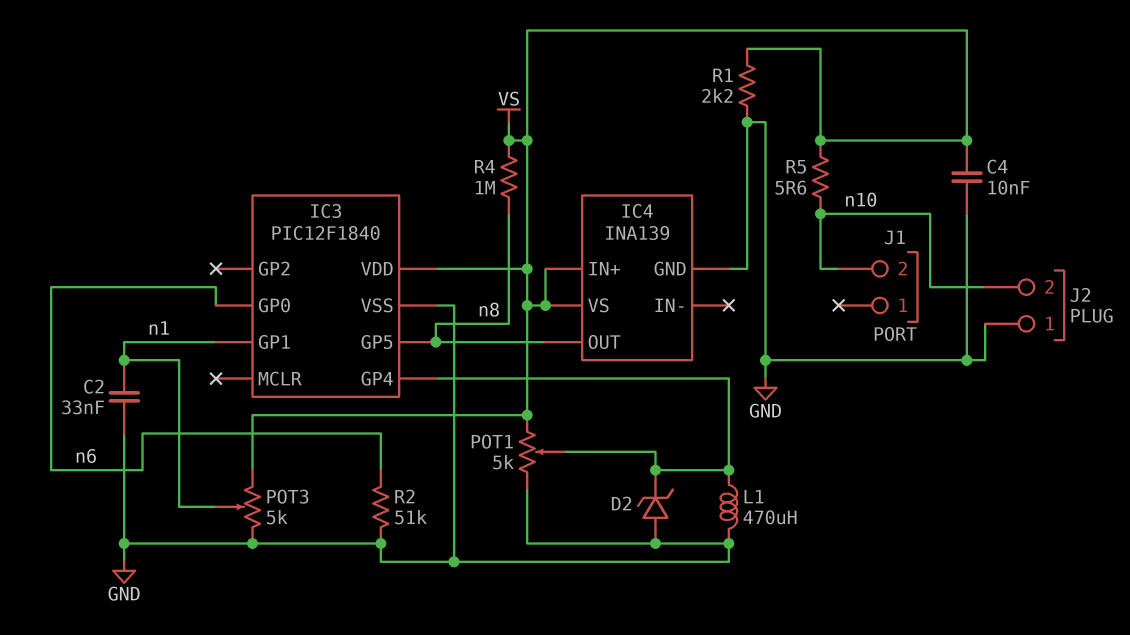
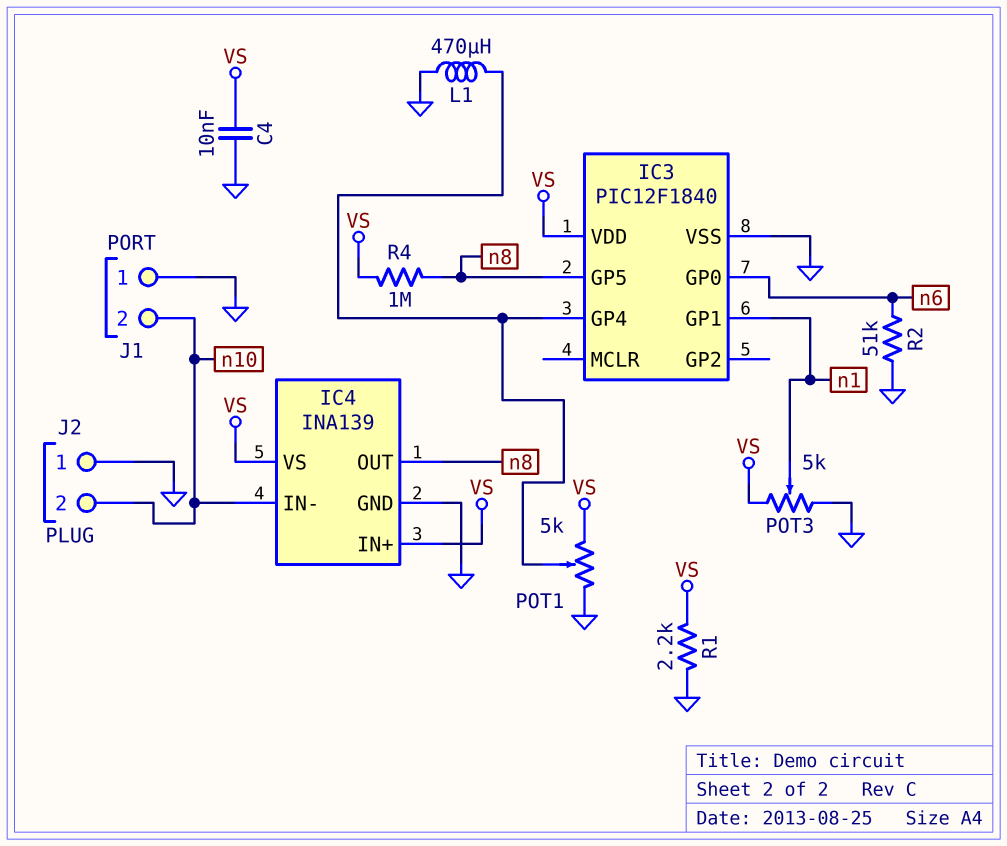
C2: 33nF (GND, n1) -> none
D2: zener (A GND, K IC3/GP4) -> none
IC4 pin IN-: none -> n10
J1 pin 1: none -> GND
R5: 5.6 (VS, n10) -> none

